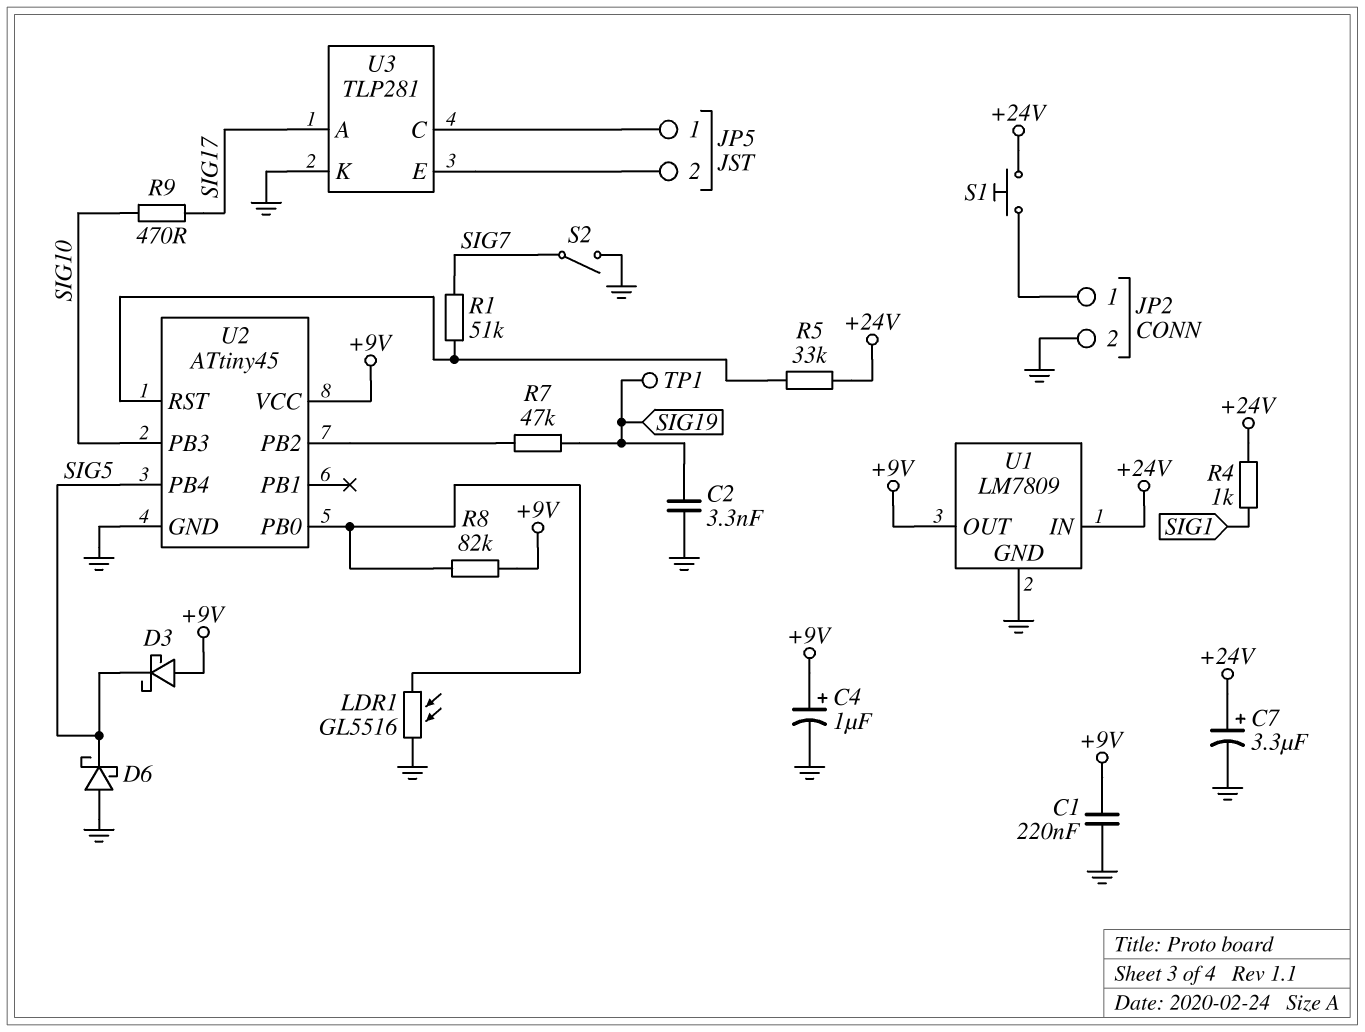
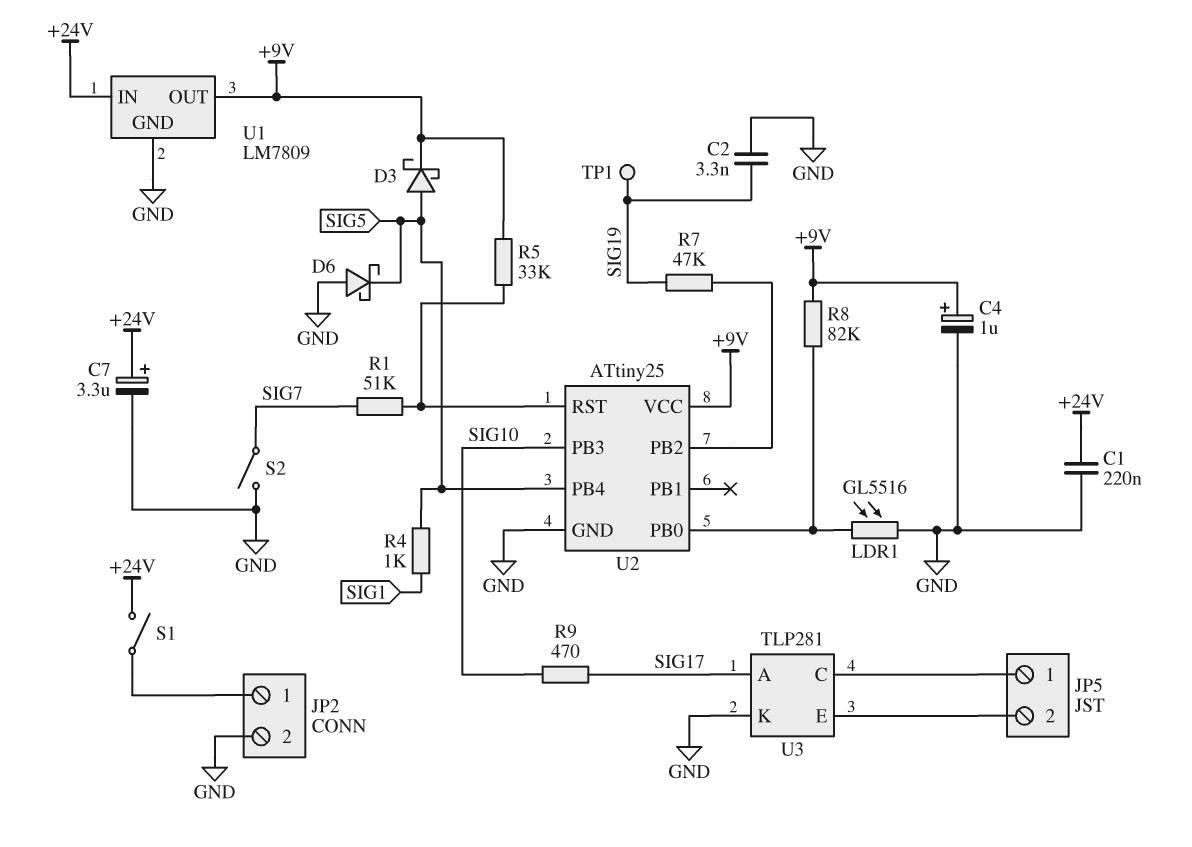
C1: 220nF (+9V, GND) -> 220nF (+24V, GND)
D3: schottky (A +9V, K SIG5) -> schottky (A SIG5, K +9V)
R4: 1k (+24V, SIG1) -> 1k (SIG1, SIG5)
R5: 33k (+24V, U2/RST) -> 33k (+9V, U2/RST)
S1: button (+24V, JP2/1) -> switch (+24V, JP2/1)
U2: ATtiny45 -> ATtiny25

